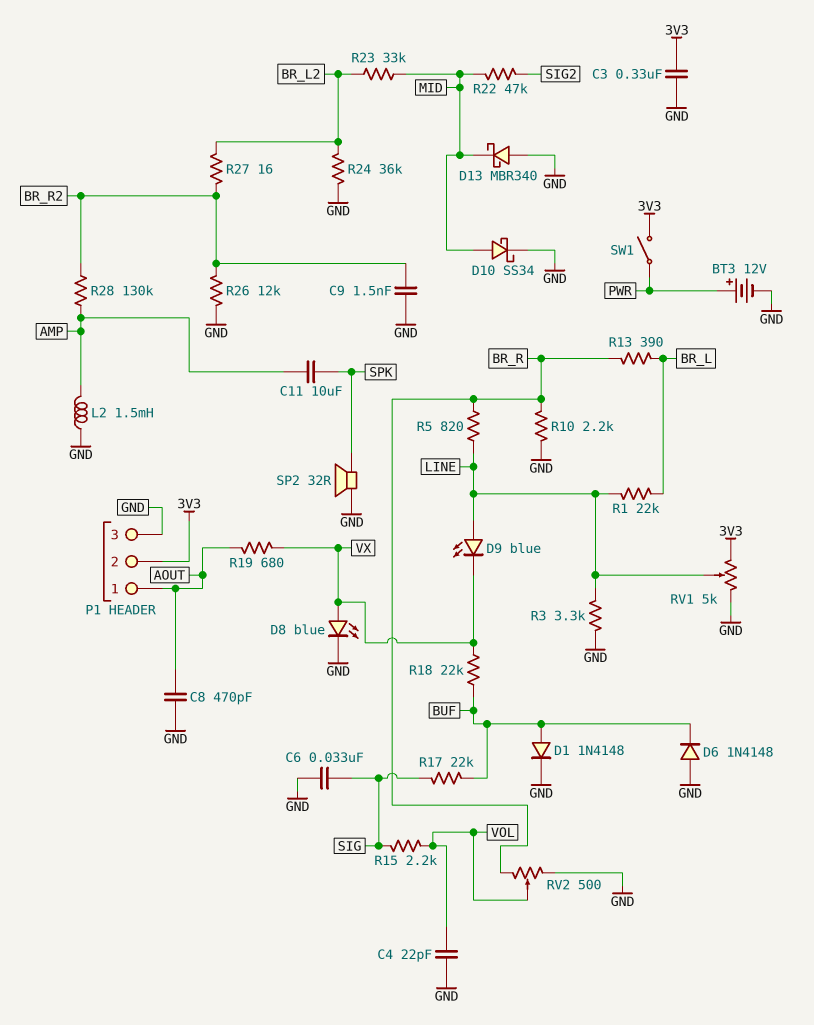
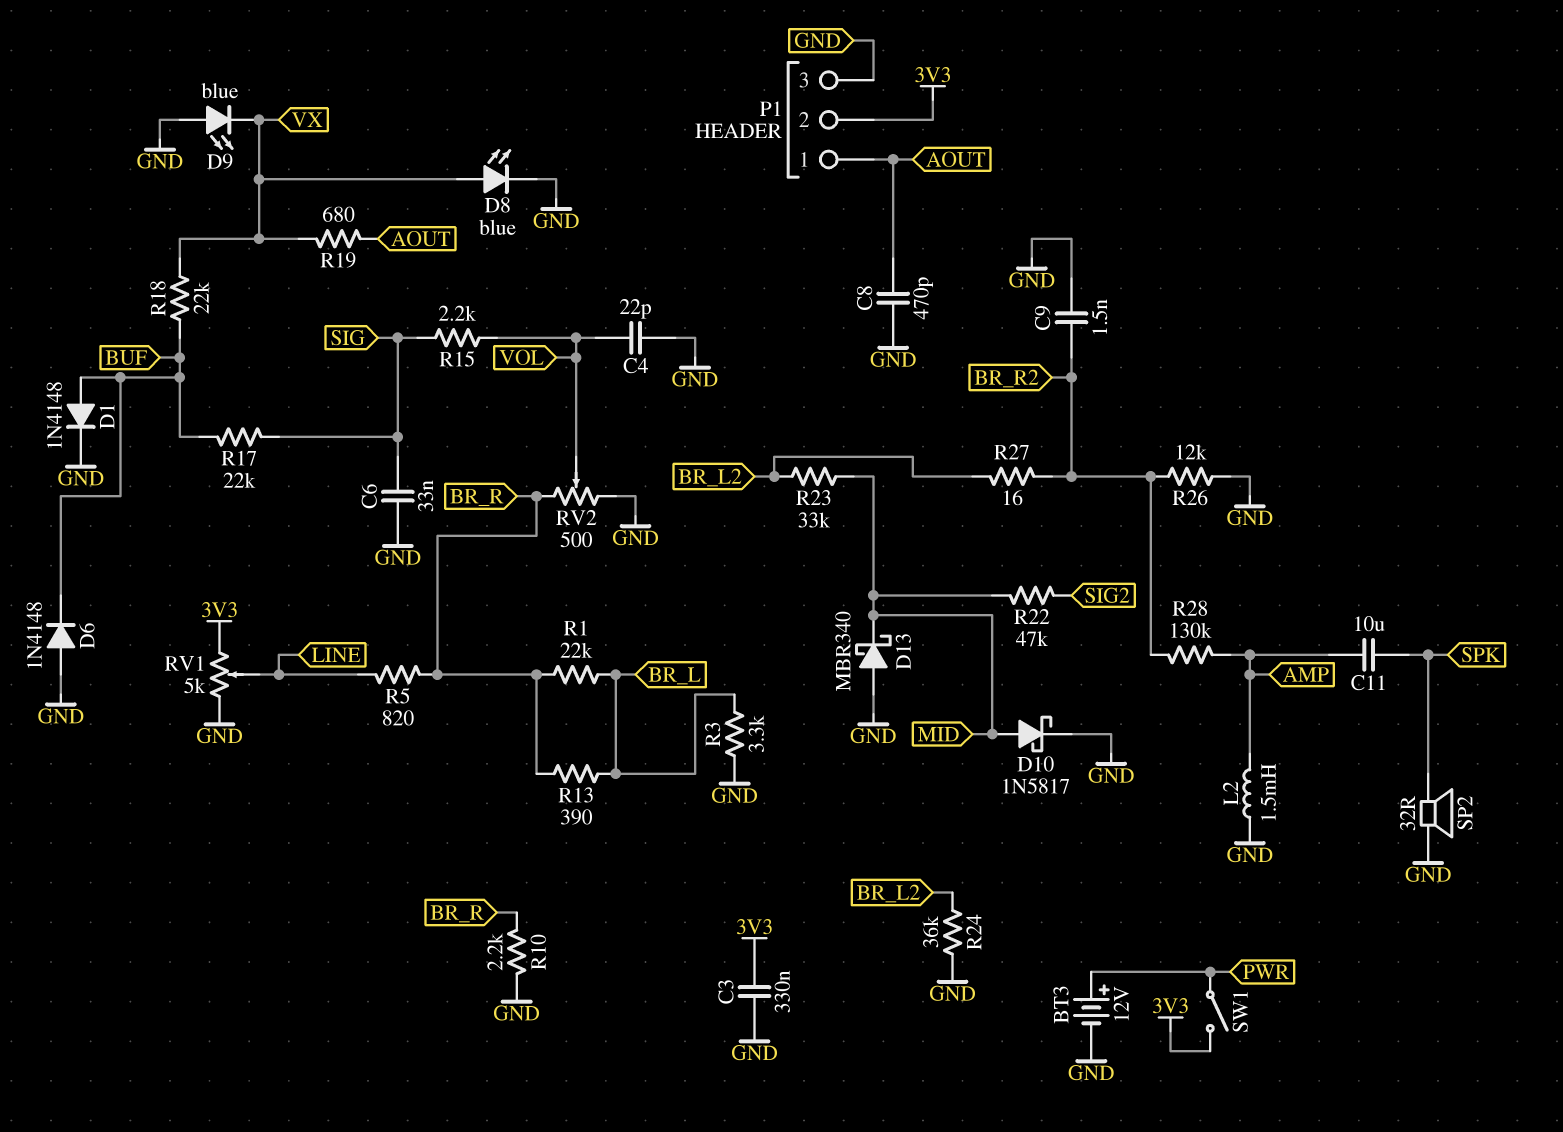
D9: LED blue (A LINE, K VX) -> LED blue (A GND, K VX)
D10: schottky SS34 (A MID, K GND) -> schottky 1N5817 (A MID, K GND)
R1: 22k (BR_L, LINE) -> 22k (BR_L, BR_R)
R3: 3.3k (GND, LINE) -> 3.3k (BR_L, GND)

